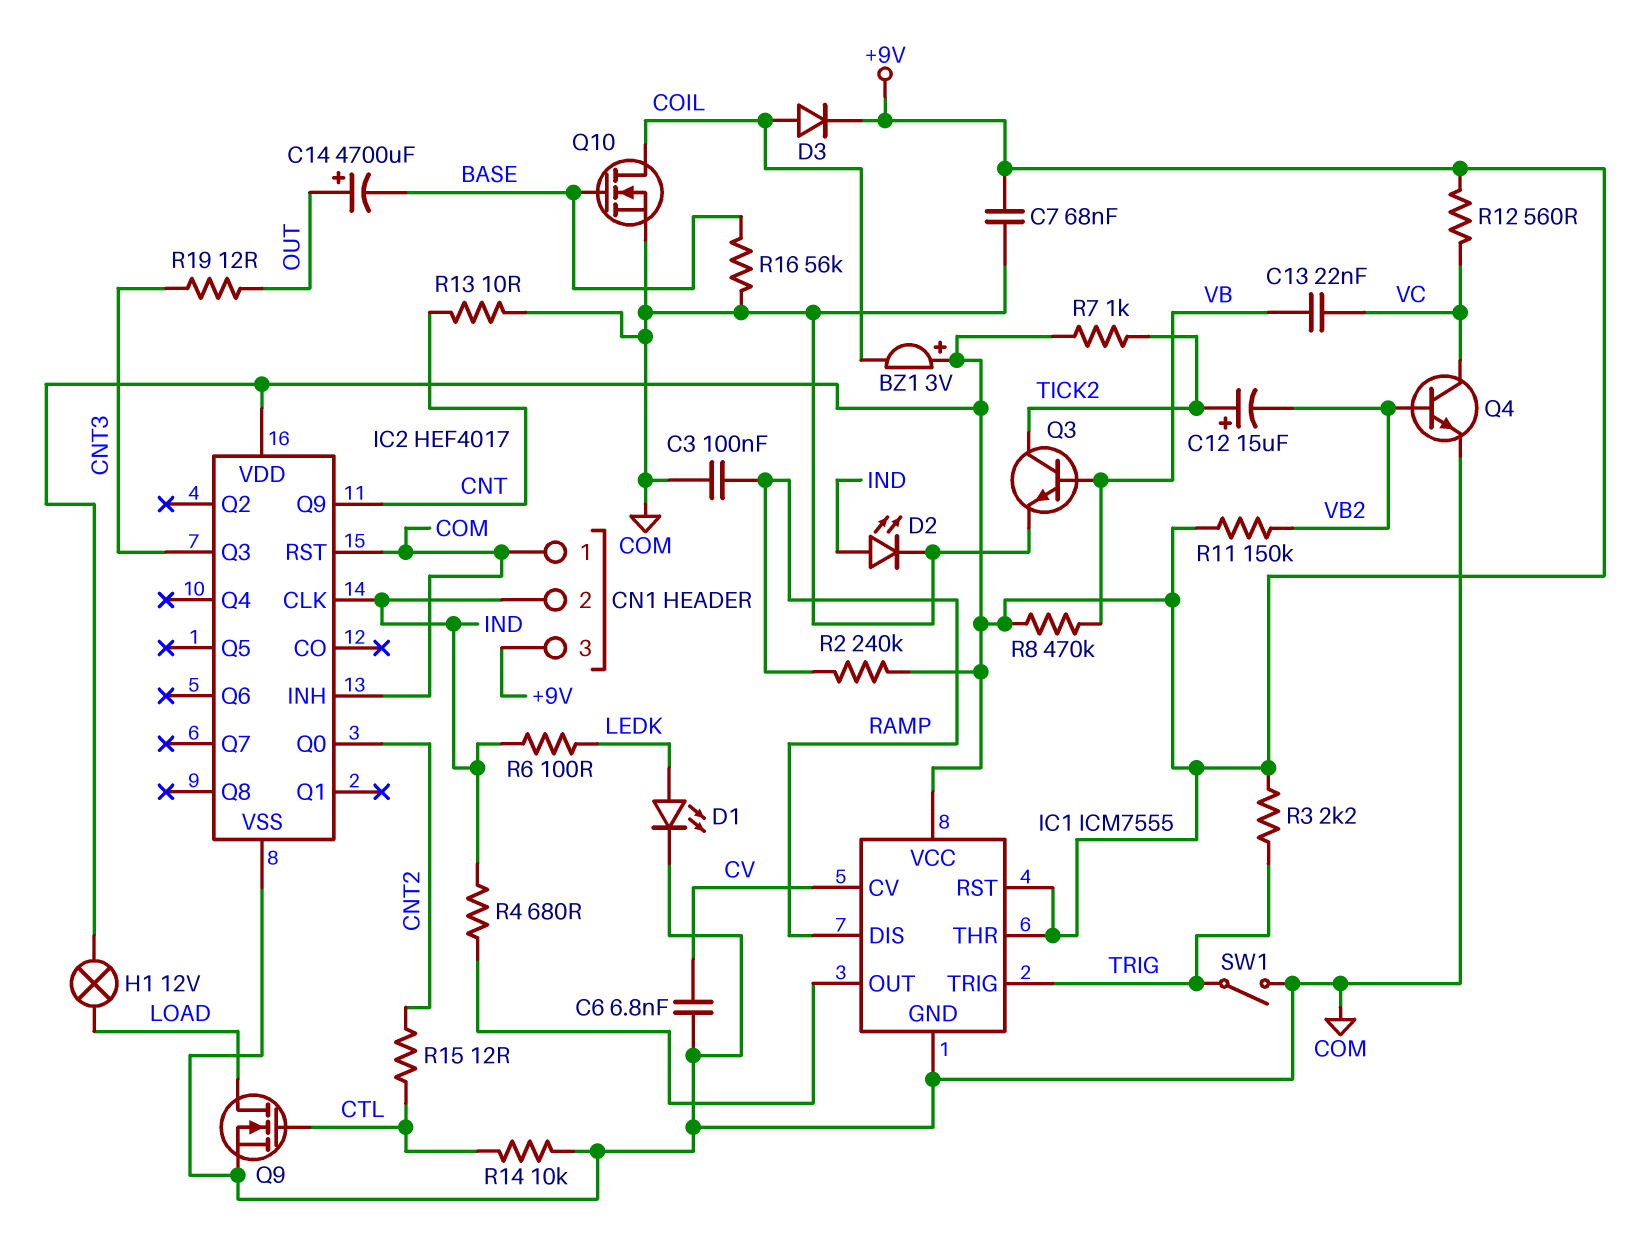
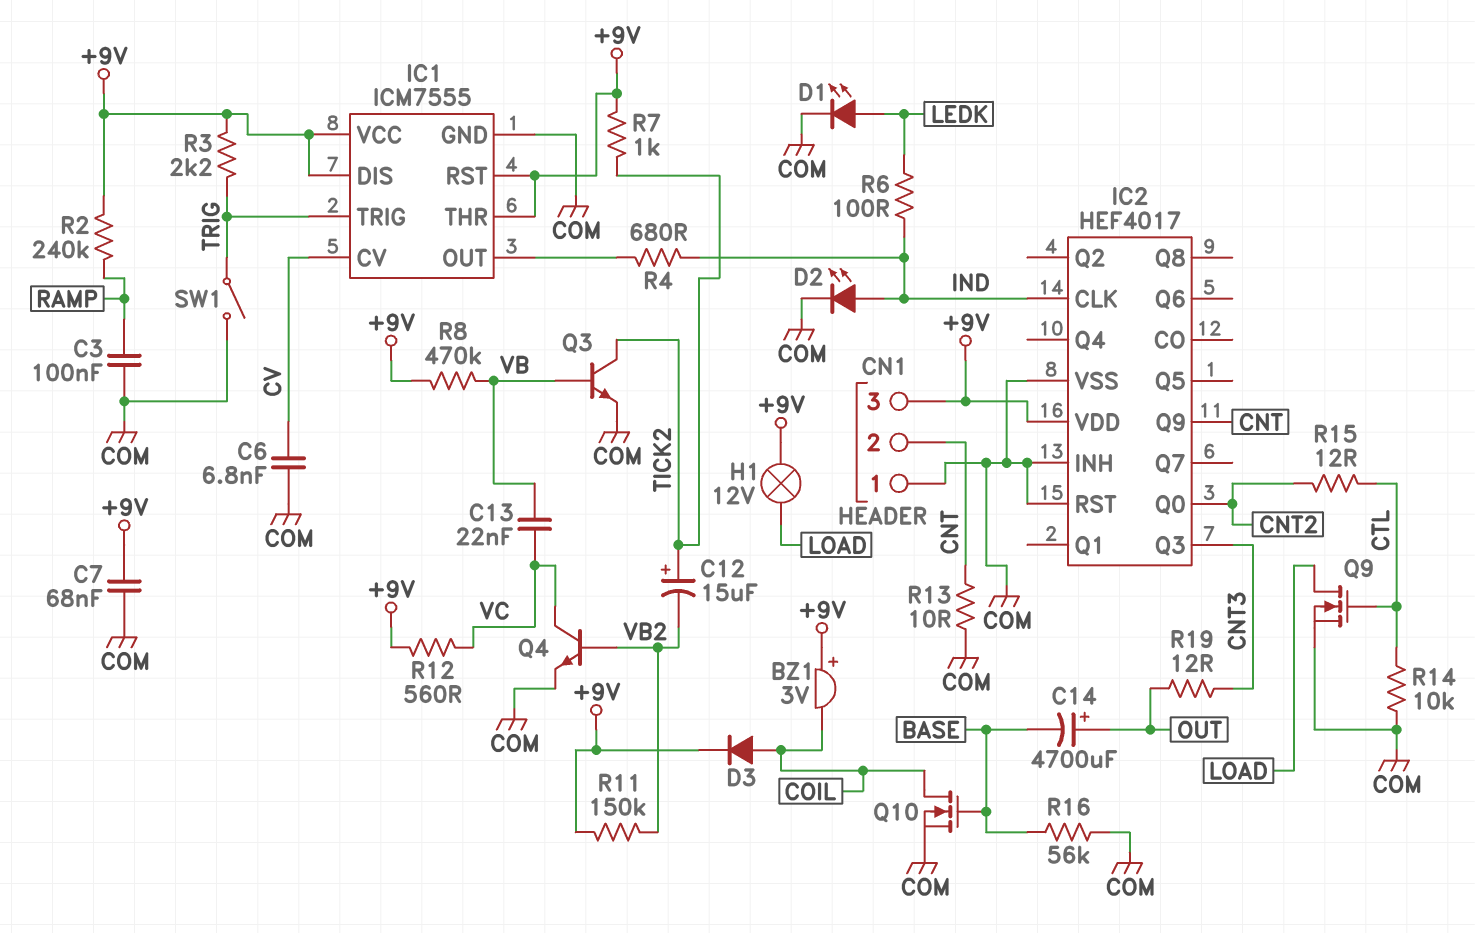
CN1 pin 2: IND -> CNT
IC1 pin DIS: RAMP -> +9V

